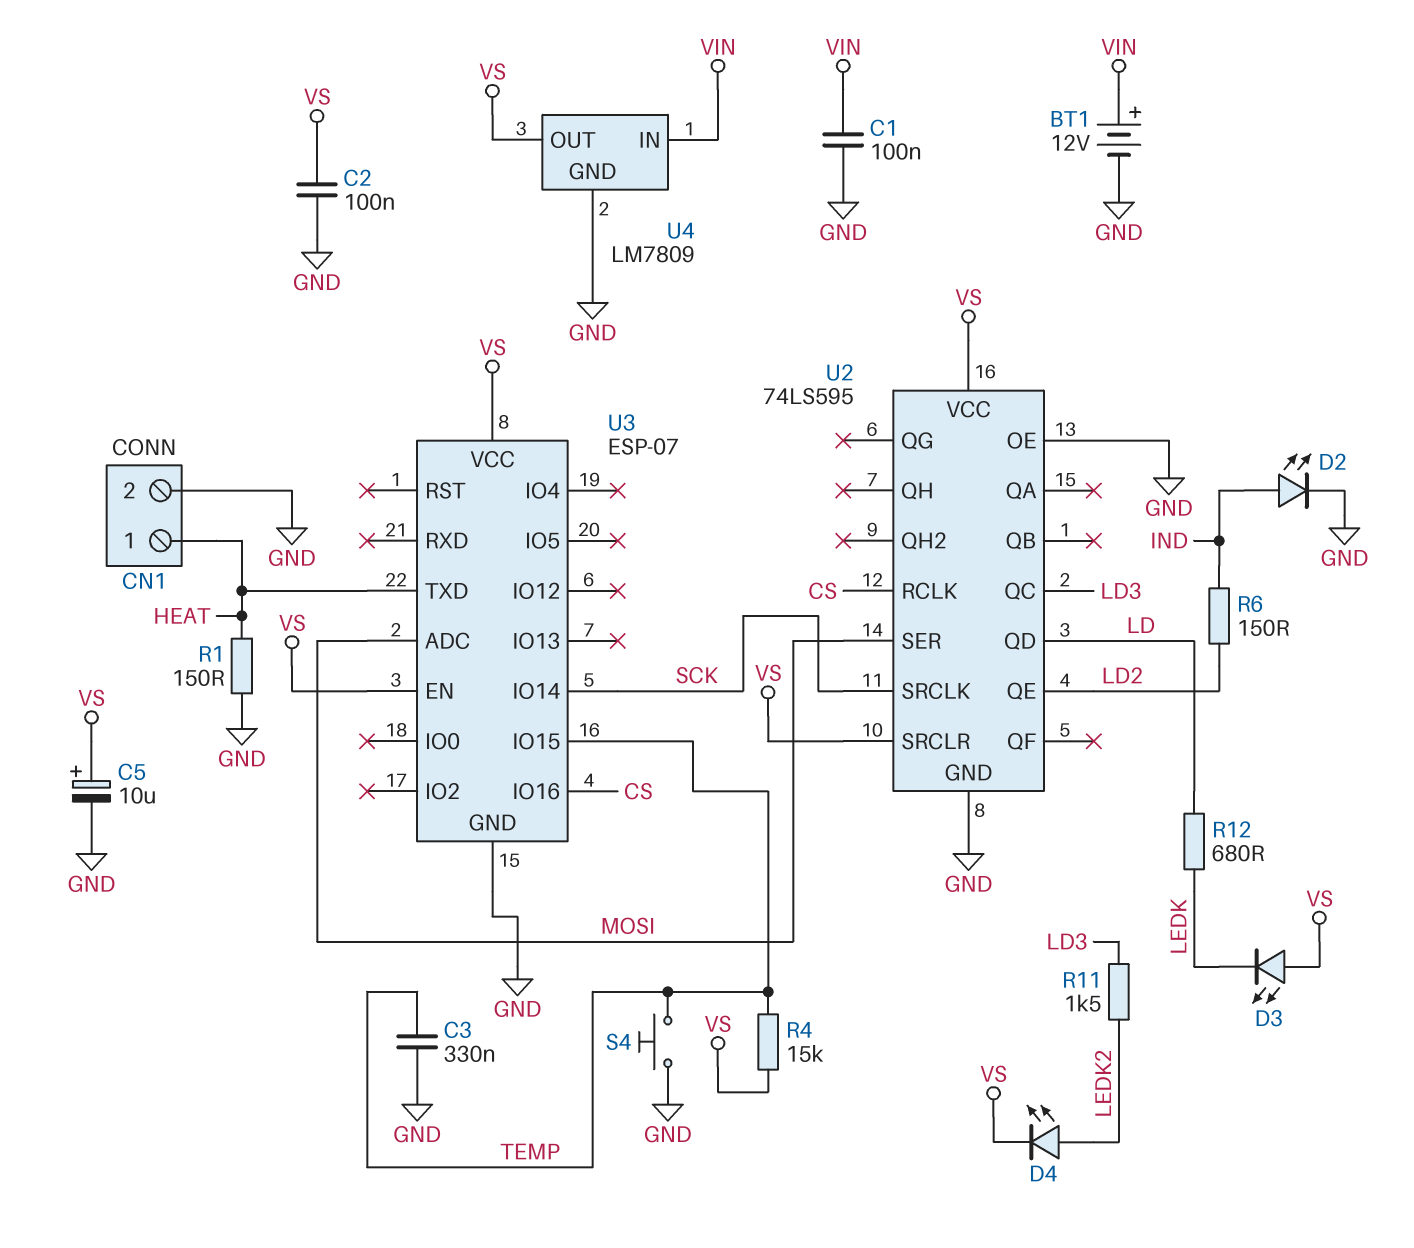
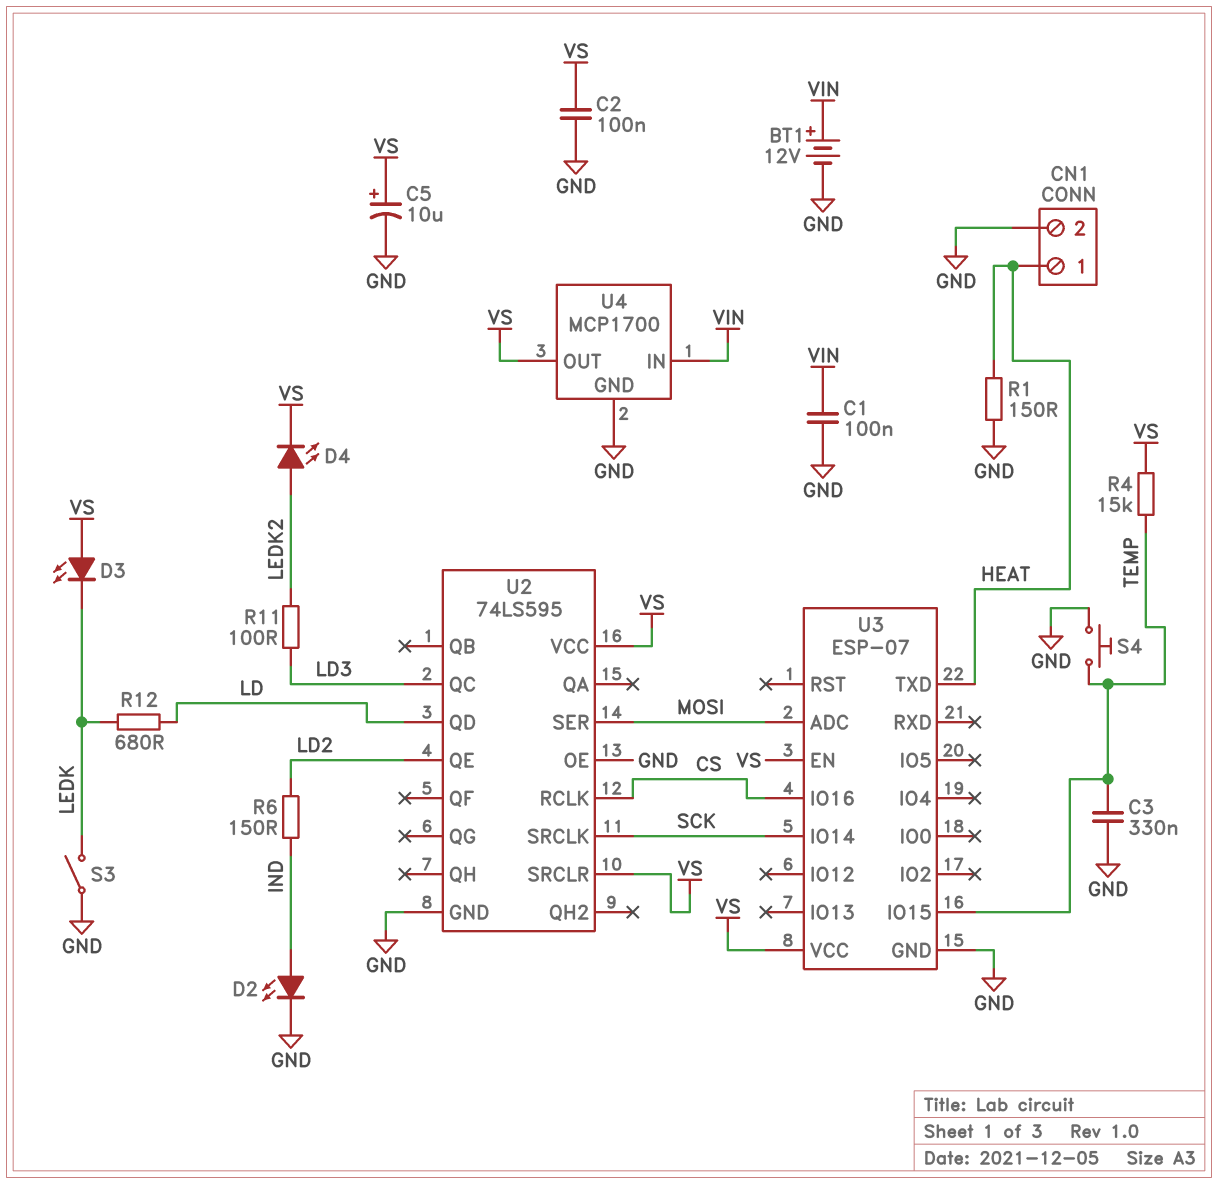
R11: 1.5k (LD3, LEDK2) -> 100 (LD3, LEDK2)
S3: none -> switch (GND, LEDK)
U4: LM7809 -> MCP1700

